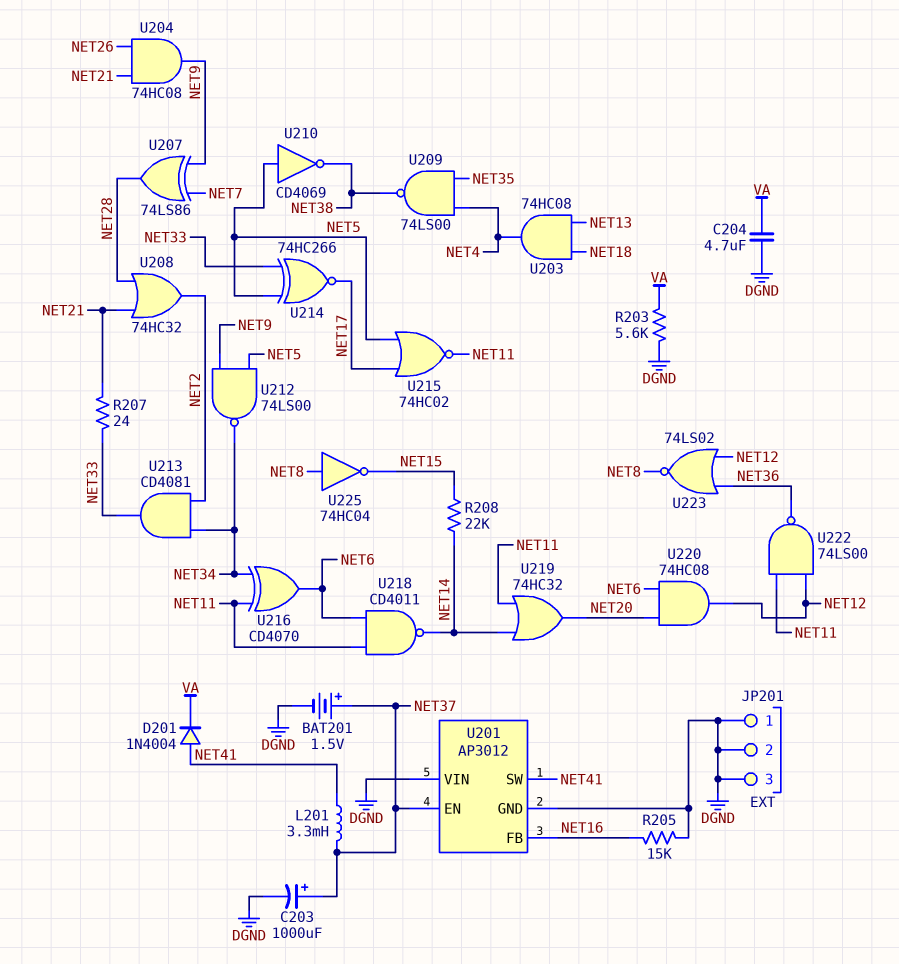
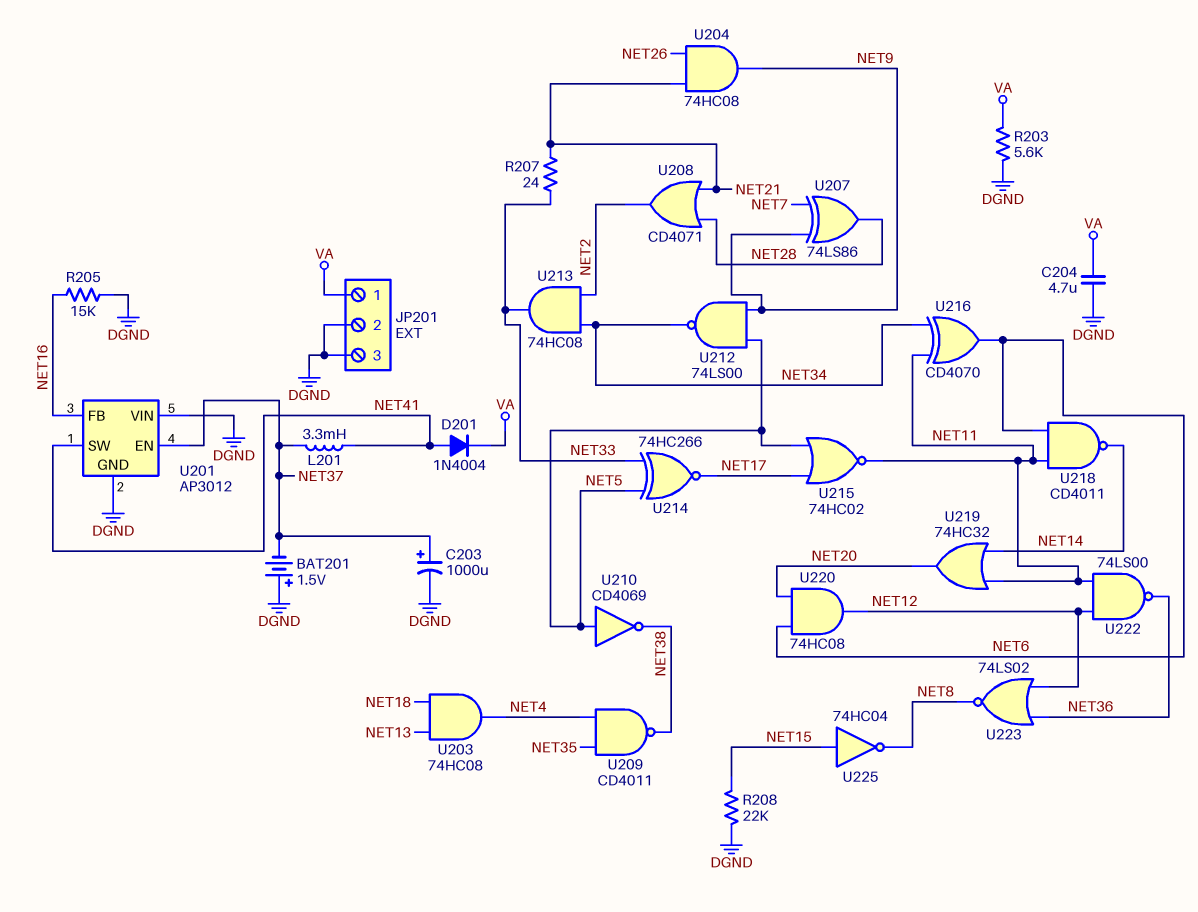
BAT201: 1.5V (plus NET37, minus DGND) -> 1.5V (plus DGND, minus NET37)
JP201 pin 1: DGND -> VA
R208: 22k (NET14, NET15) -> 22k (DGND, NET15)
U208: OR 74HC32 (in NET21, in NET28, out NET2) -> OR CD4071 (in NET21, in NET28, out NET2)
U209: NAND 74LS00 (in NET4, in NET35, out NET38) -> NAND CD4011 (in NET4, in NET35, out NET38)
U213: AND CD4081 (in NET2, in NET34, out NET33) -> AND 74HC08 (in NET2, in NET34, out NET33)
U225: NOT 74HC04 (in NET8, out NET15) -> NOT 74HC04 (in NET15, out NET8)

